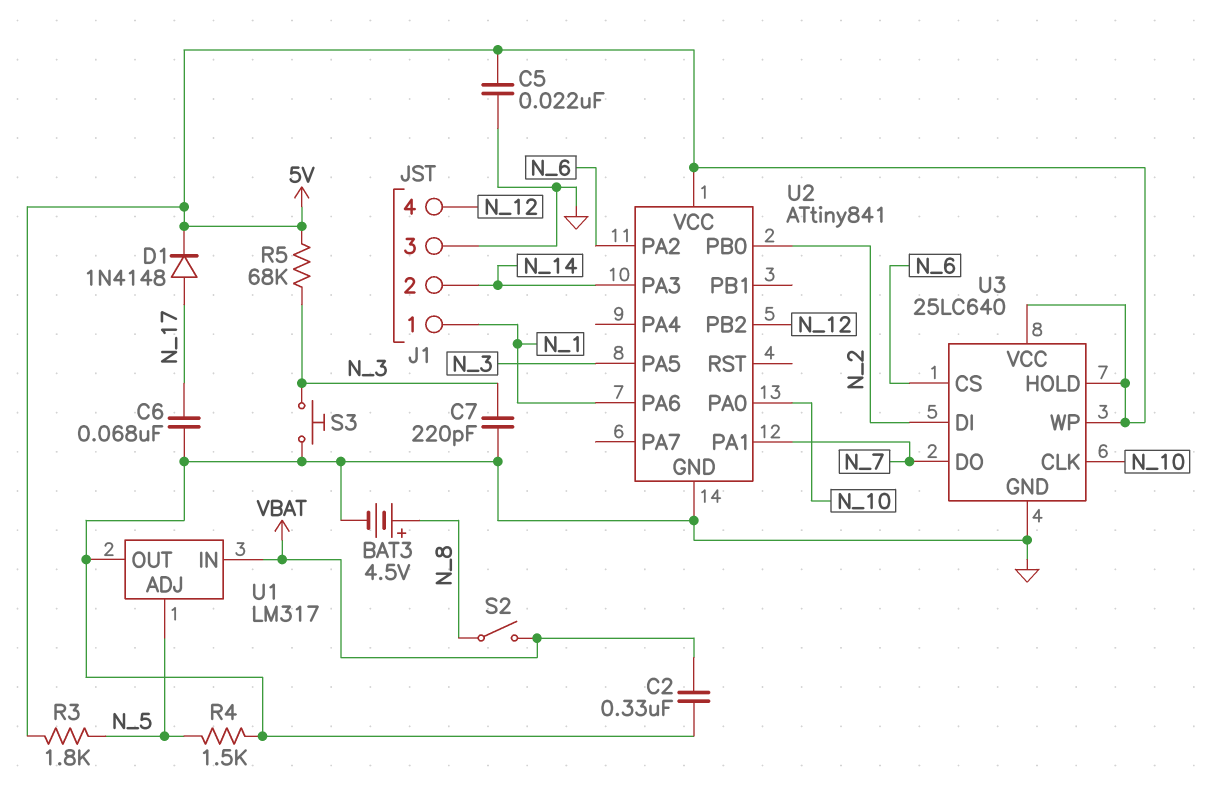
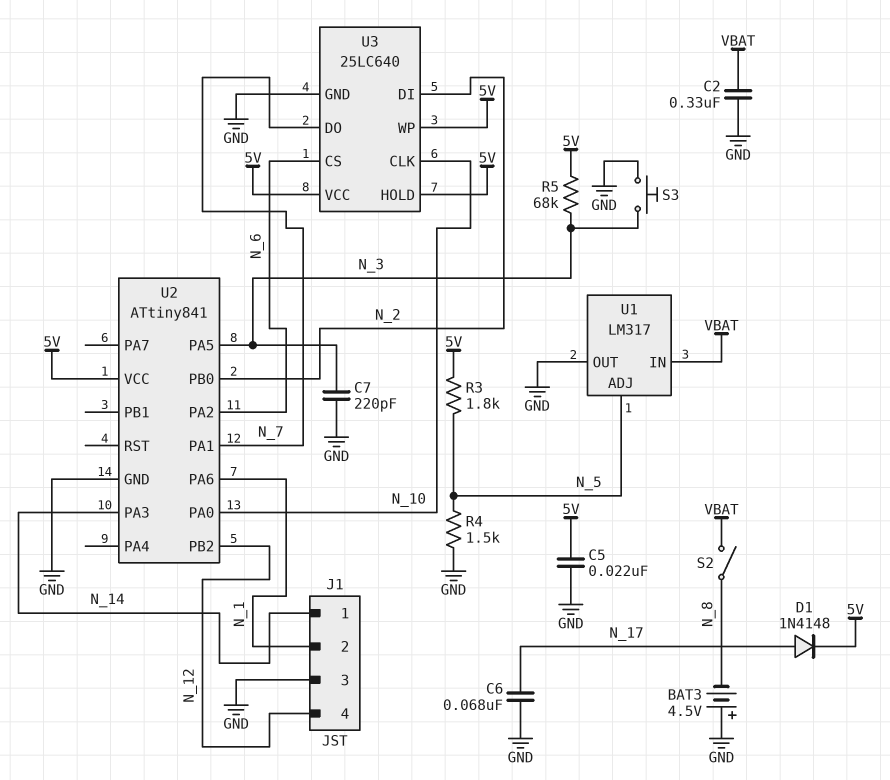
BAT3: 4.5V (plus N_8, minus GND) -> 4.5V (plus GND, minus N_8)
J1 pin 1: N_1 -> N_14
J1 pin 2: N_14 -> N_1

